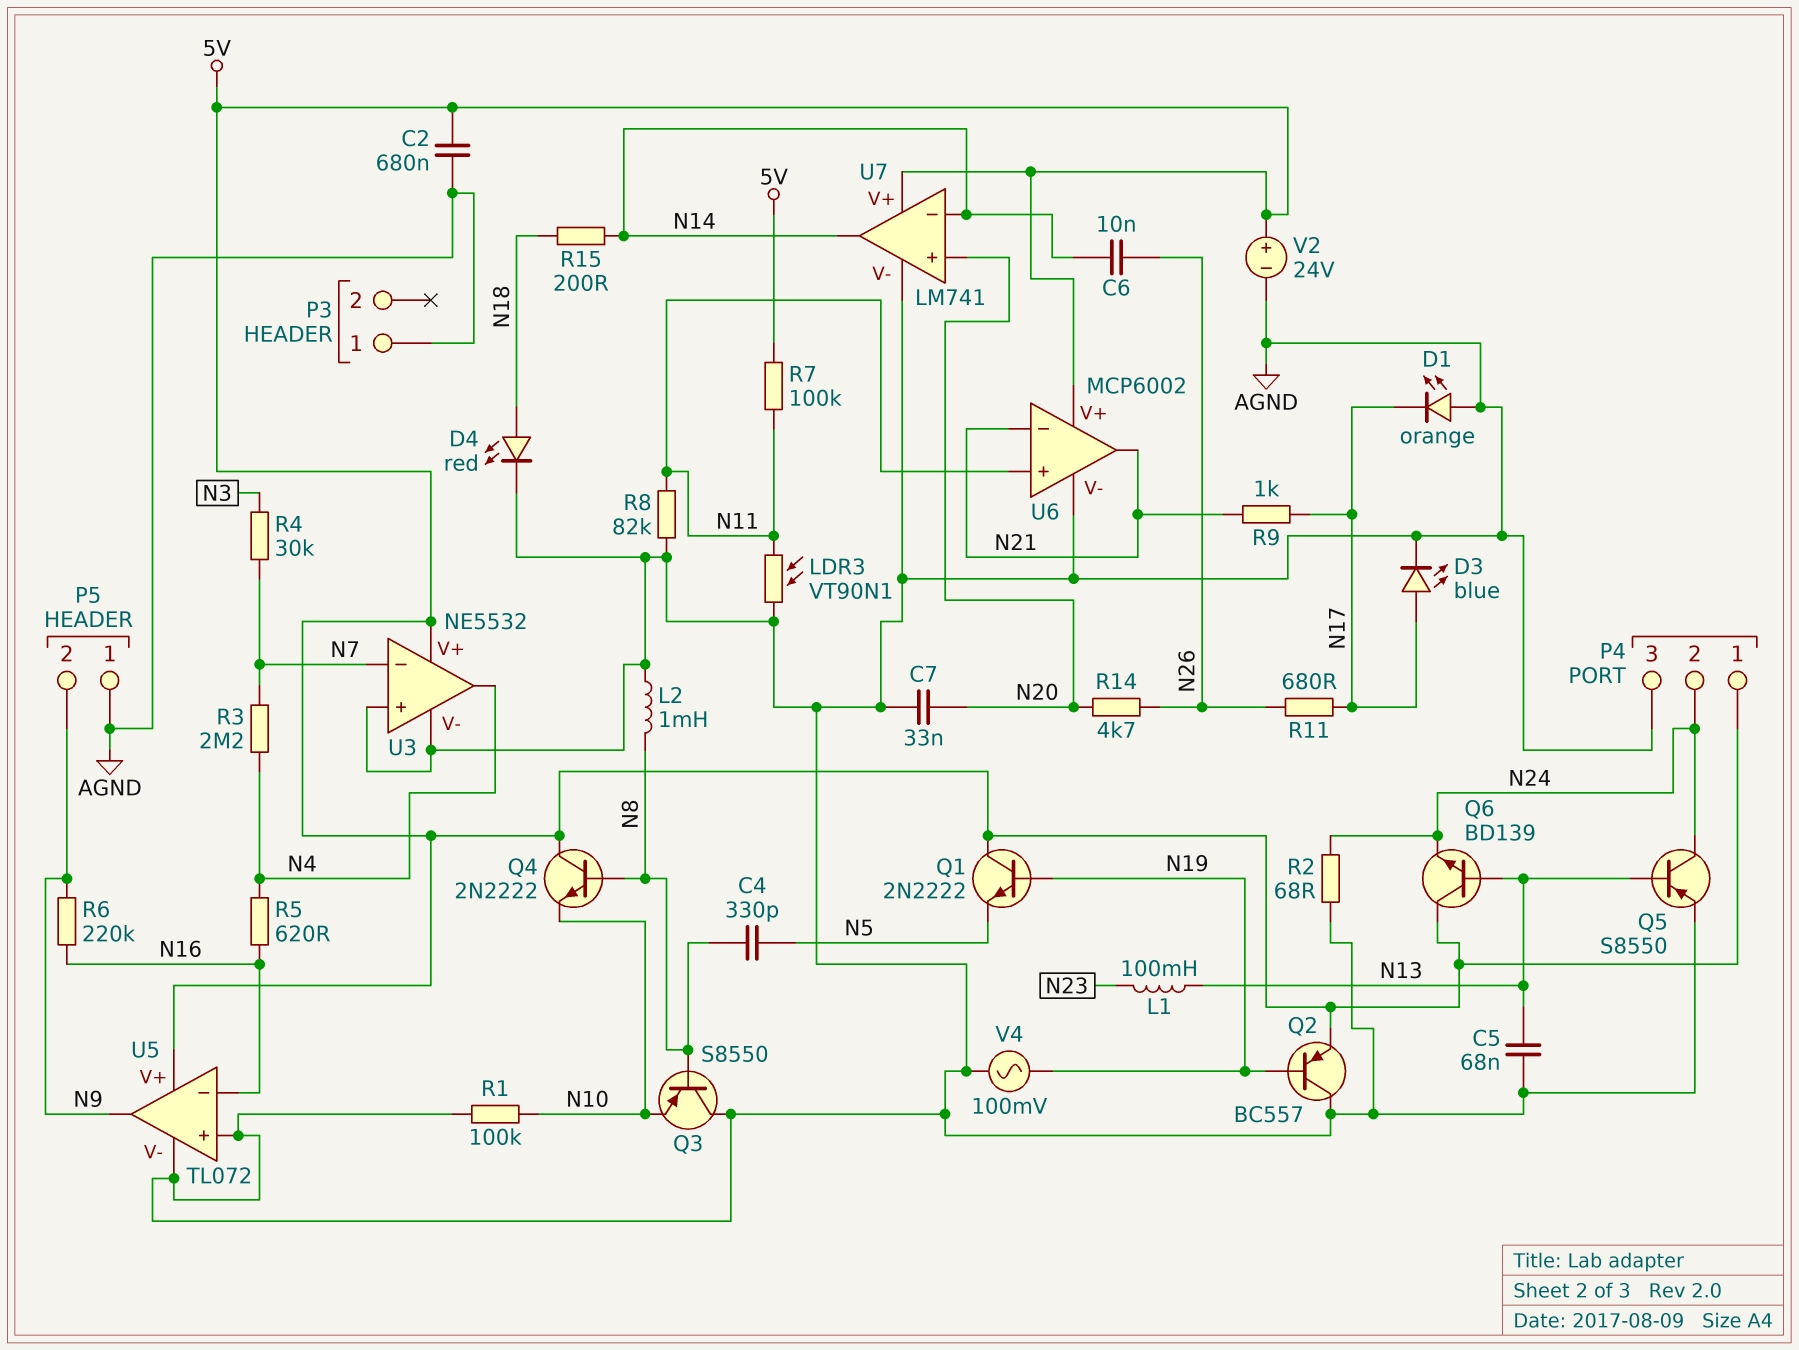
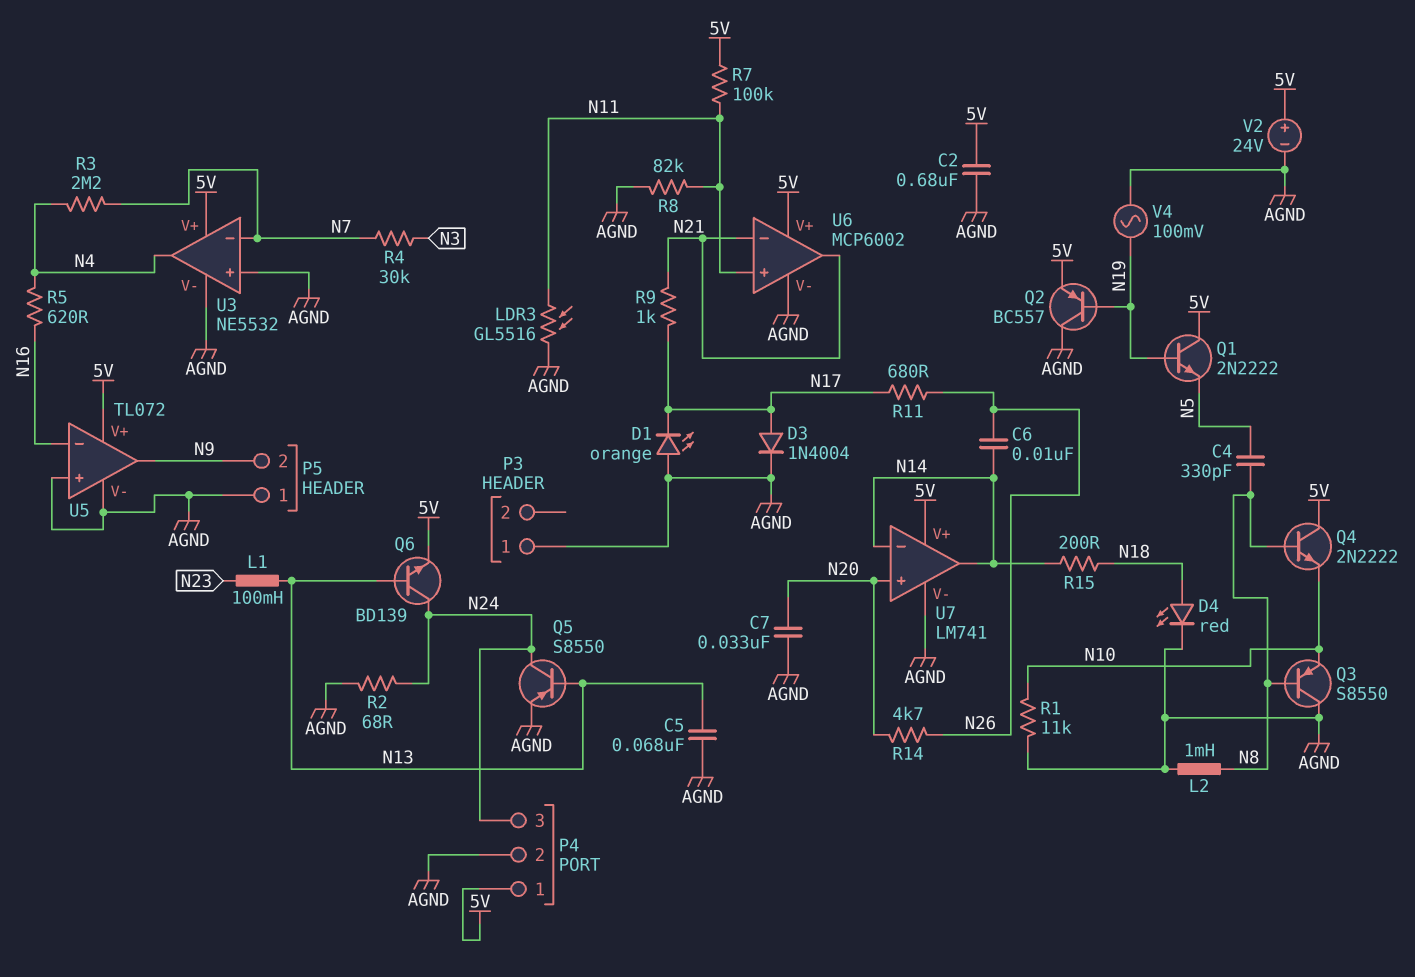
D3: LED blue (A N17, K AGND) -> diode 1N4004 (A N17, K AGND)
LDR3: VT90N1 (AGND, N11) -> GL5516 (AGND, N11)
P4 pin 2: N24 -> AGND
P4 pin 3: AGND -> N24
Q6: NPN BD139 (B N13, C 5V, E N24) -> NPN BD139 (B N13, C N24, E 5V)
R1: 100k (AGND, N10) -> 11k (AGND, N10)
R6: 220k (N9, N16) -> none

